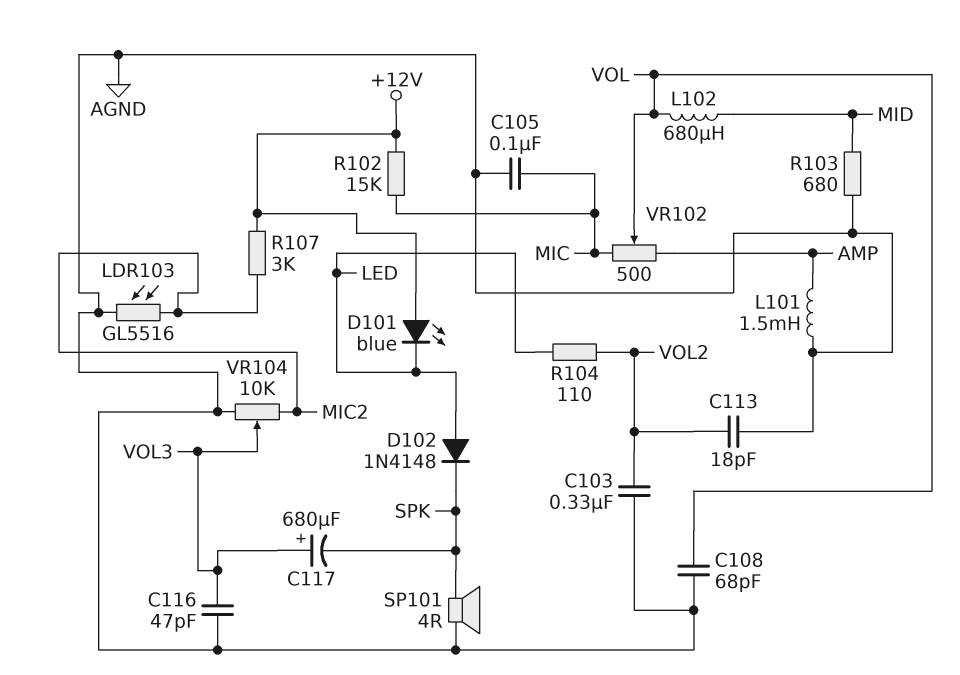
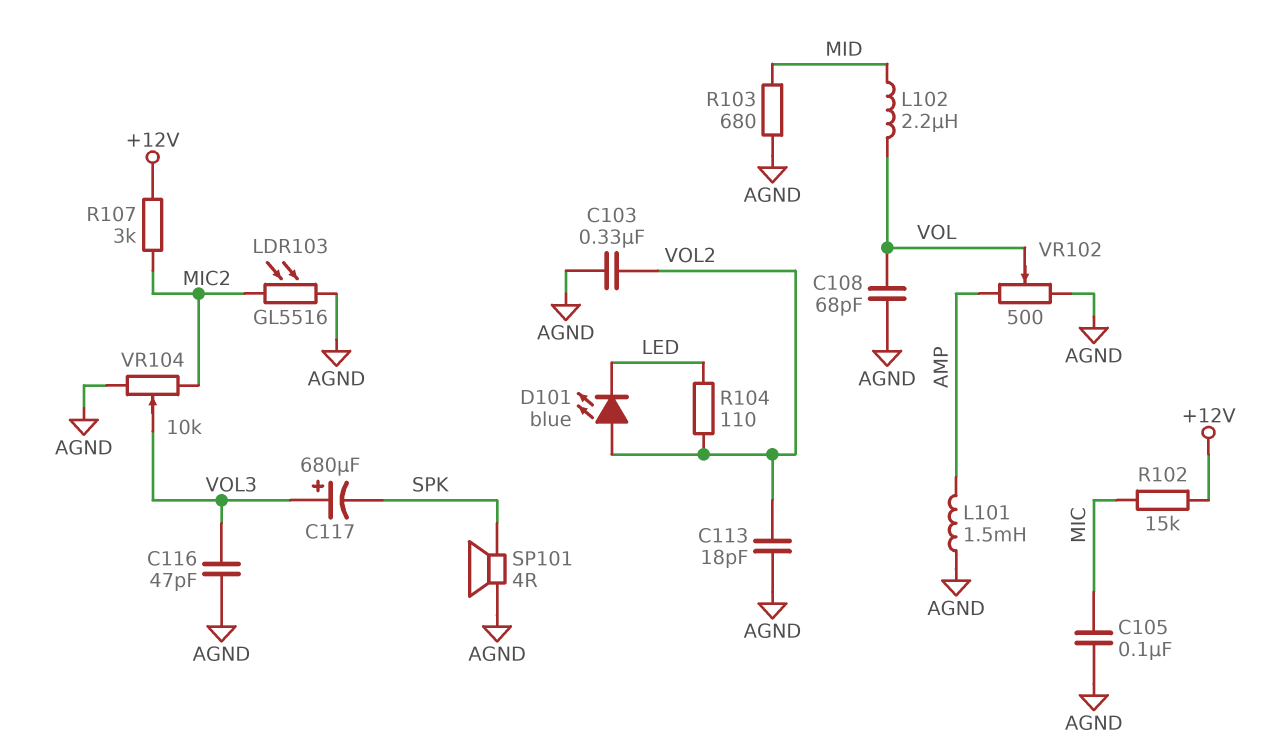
D101: LED blue (A +12V, K LED) -> LED blue (A VOL2, K LED)
D102: diode 1N4148 (A LED, K SPK) -> none
L102: 680uH (MID, VOL) -> 2.2uH (MID, VOL)
VR102: 500 (AMP, MIC, wiper VOL) -> 500 (AGND, AMP, wiper VOL)

